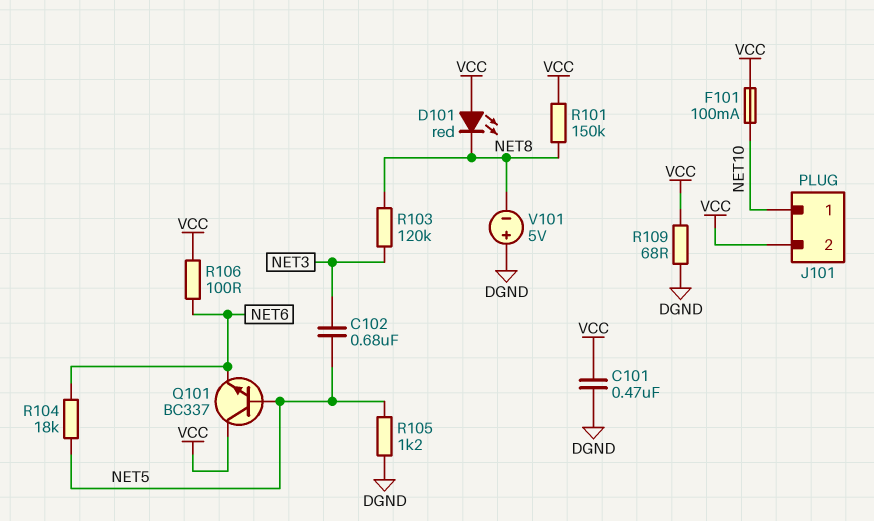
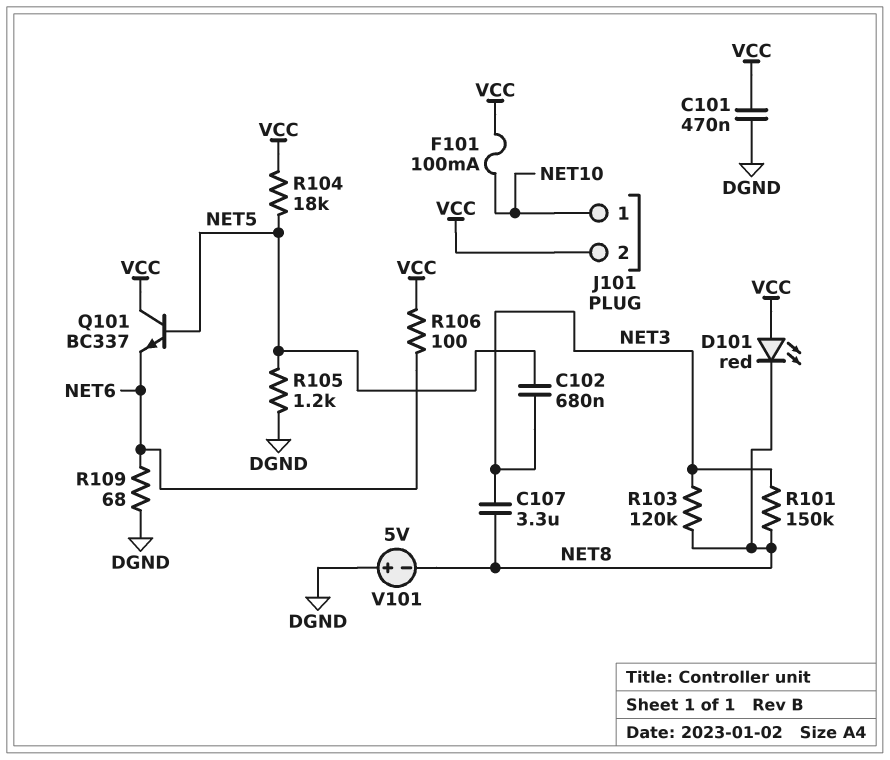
C107: none -> 3.3uF (NET3, NET8)
R101: 150k (NET8, VCC) -> 150k (NET3, NET8)
R104: 18k (NET5, NET6) -> 18k (NET5, VCC)
R109: 68 (DGND, VCC) -> 68 (DGND, NET6)

